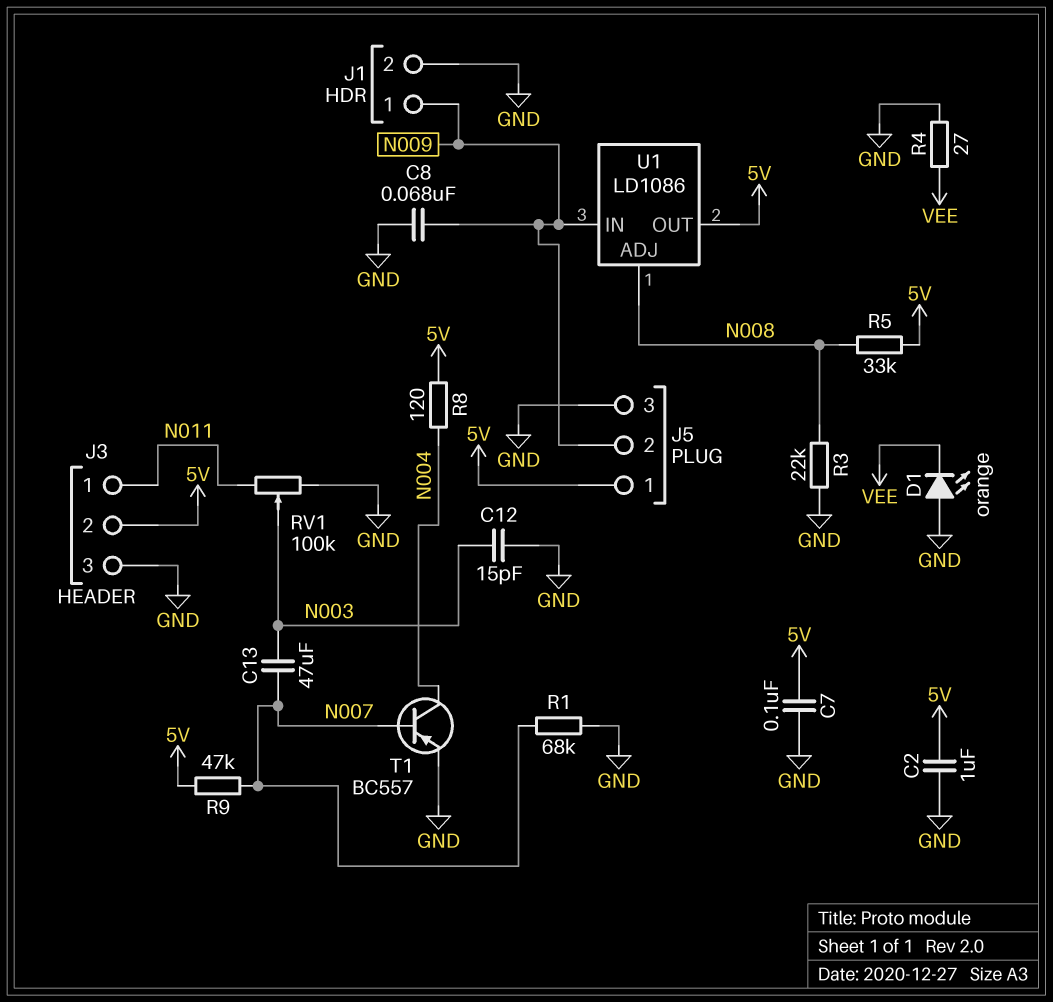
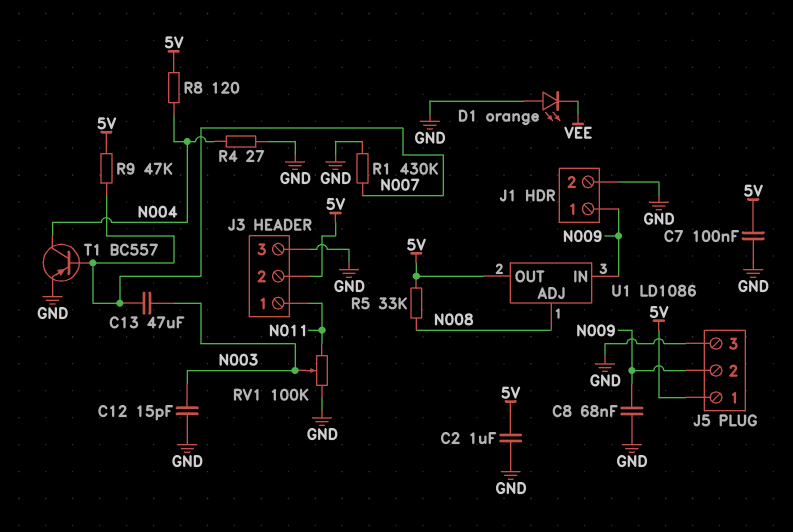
R1: 68k (GND, N007) -> 430k (GND, N007)
R3: 22k (GND, N008) -> none
R4: 27 (GND, VEE) -> 27 (GND, N004)

